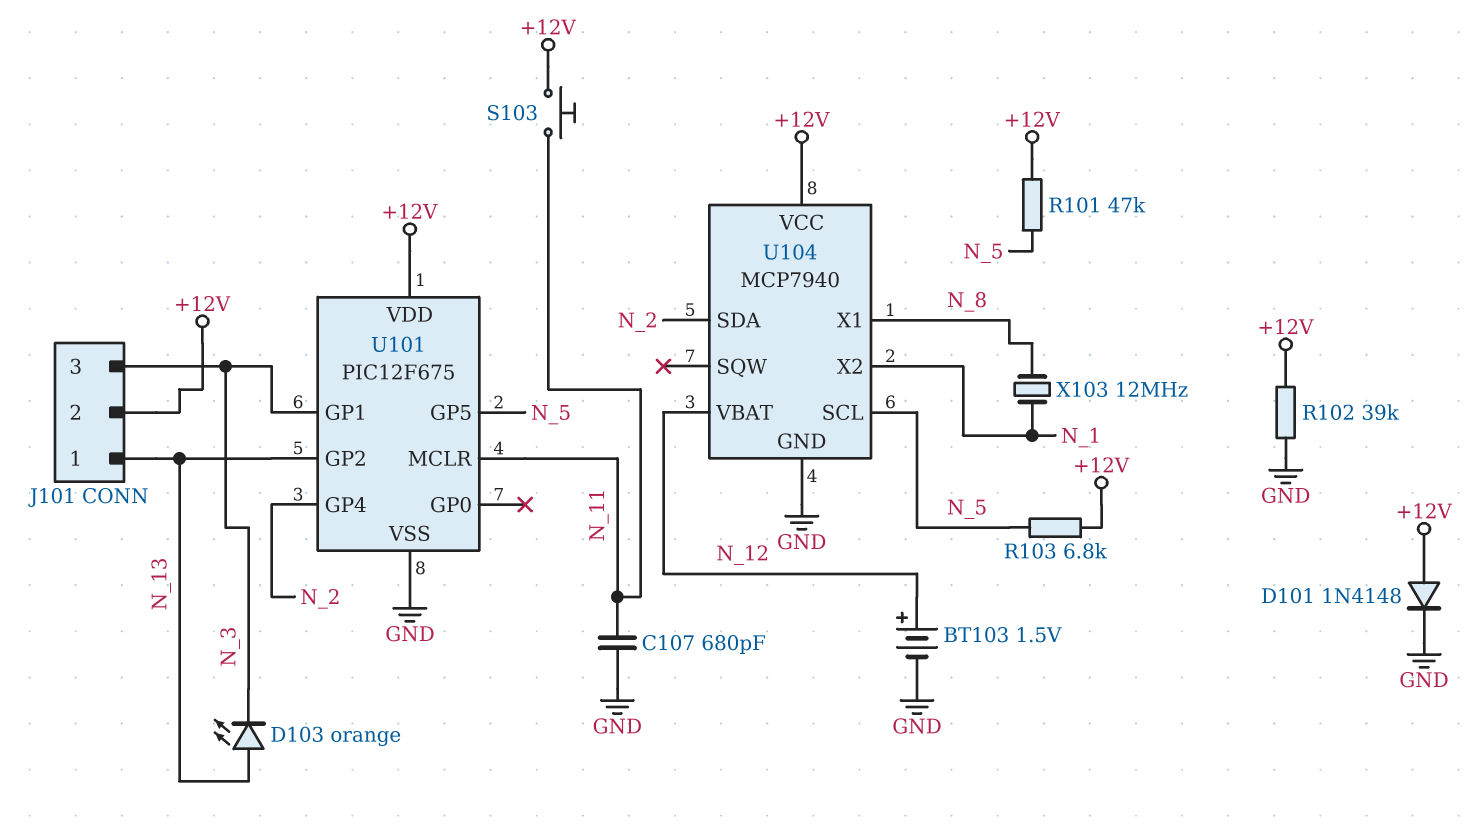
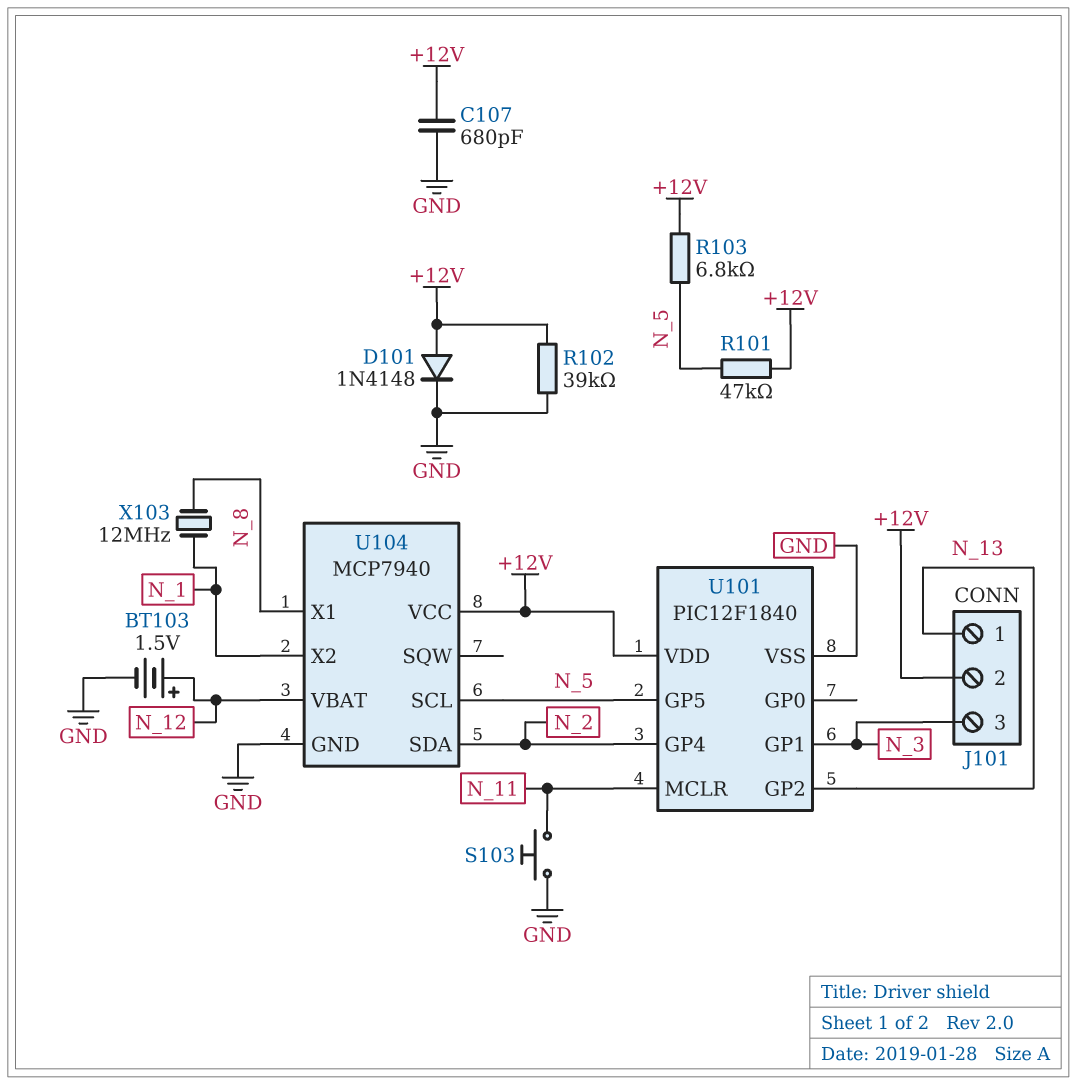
C107: 680pF (GND, N_11) -> 680pF (+12V, GND)
D103: LED orange (A N_13, K N_3) -> none
S103: button (+12V, N_11) -> button (GND, N_11)
U101: PIC12F675 -> PIC12F1840

